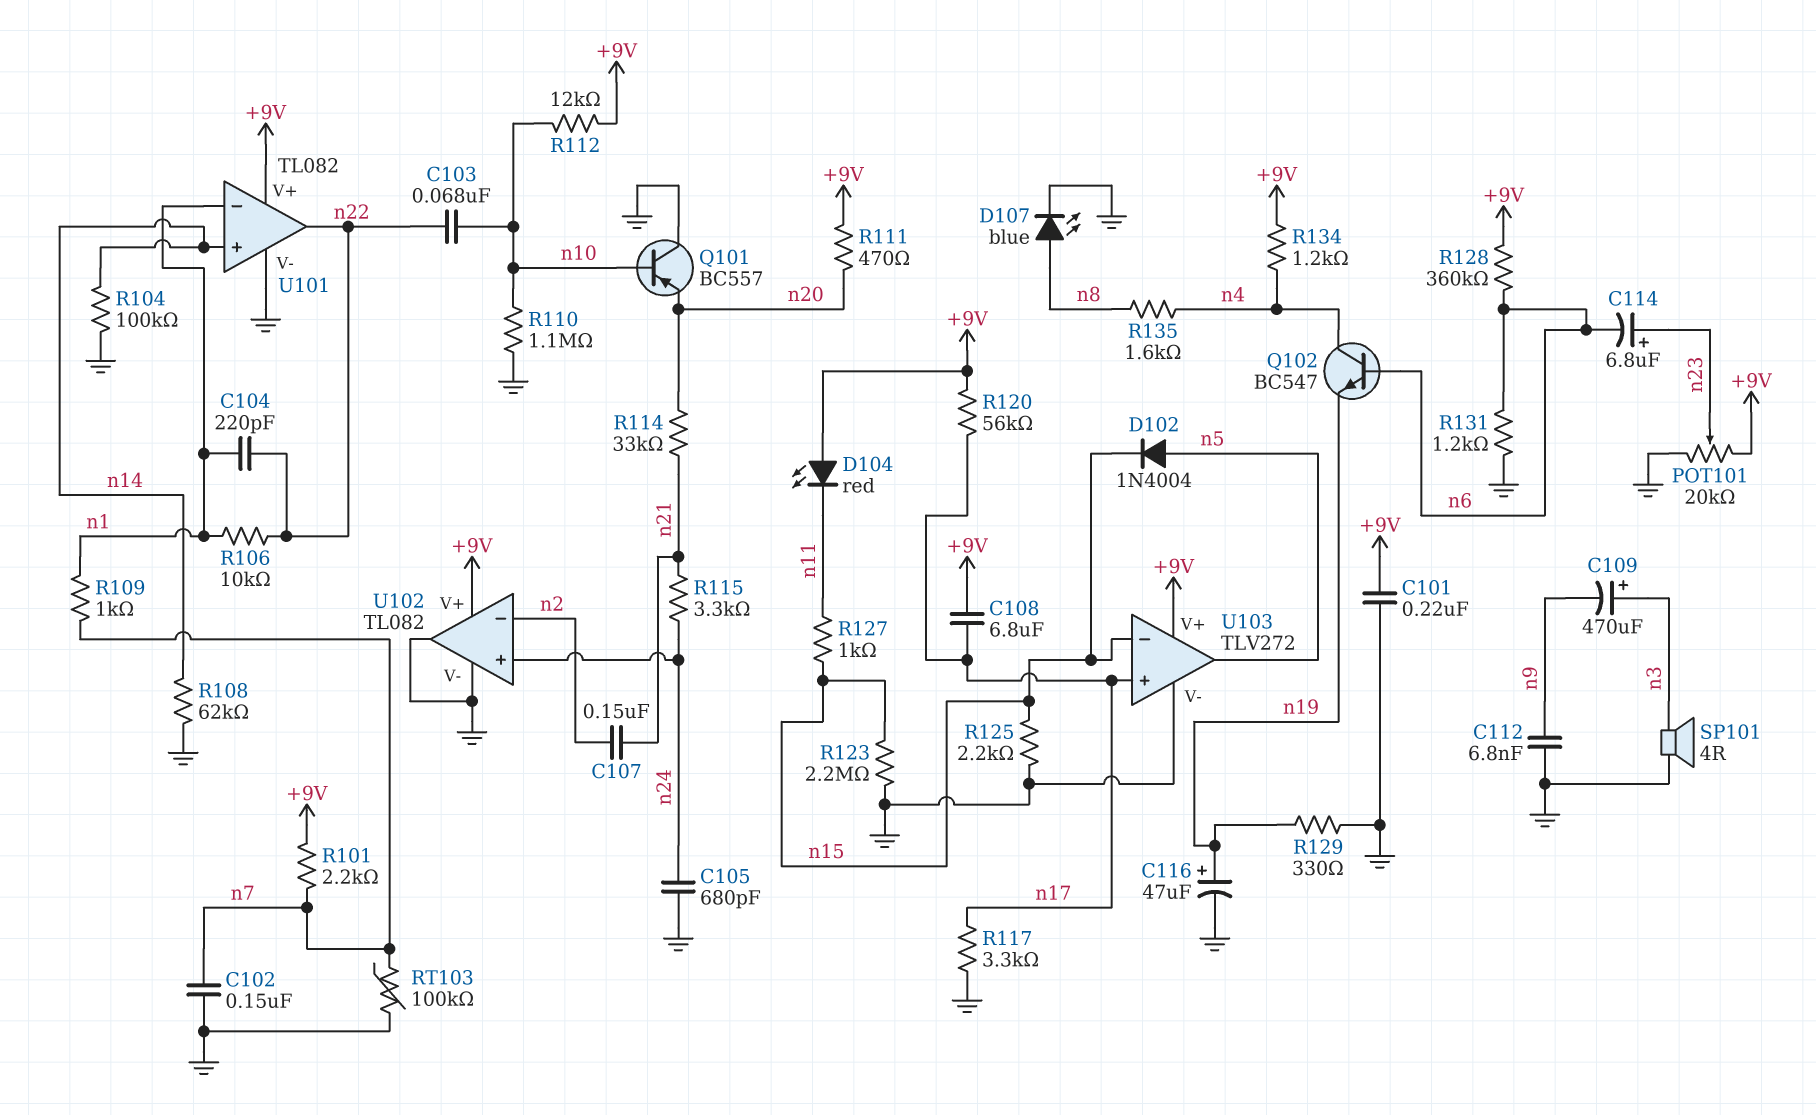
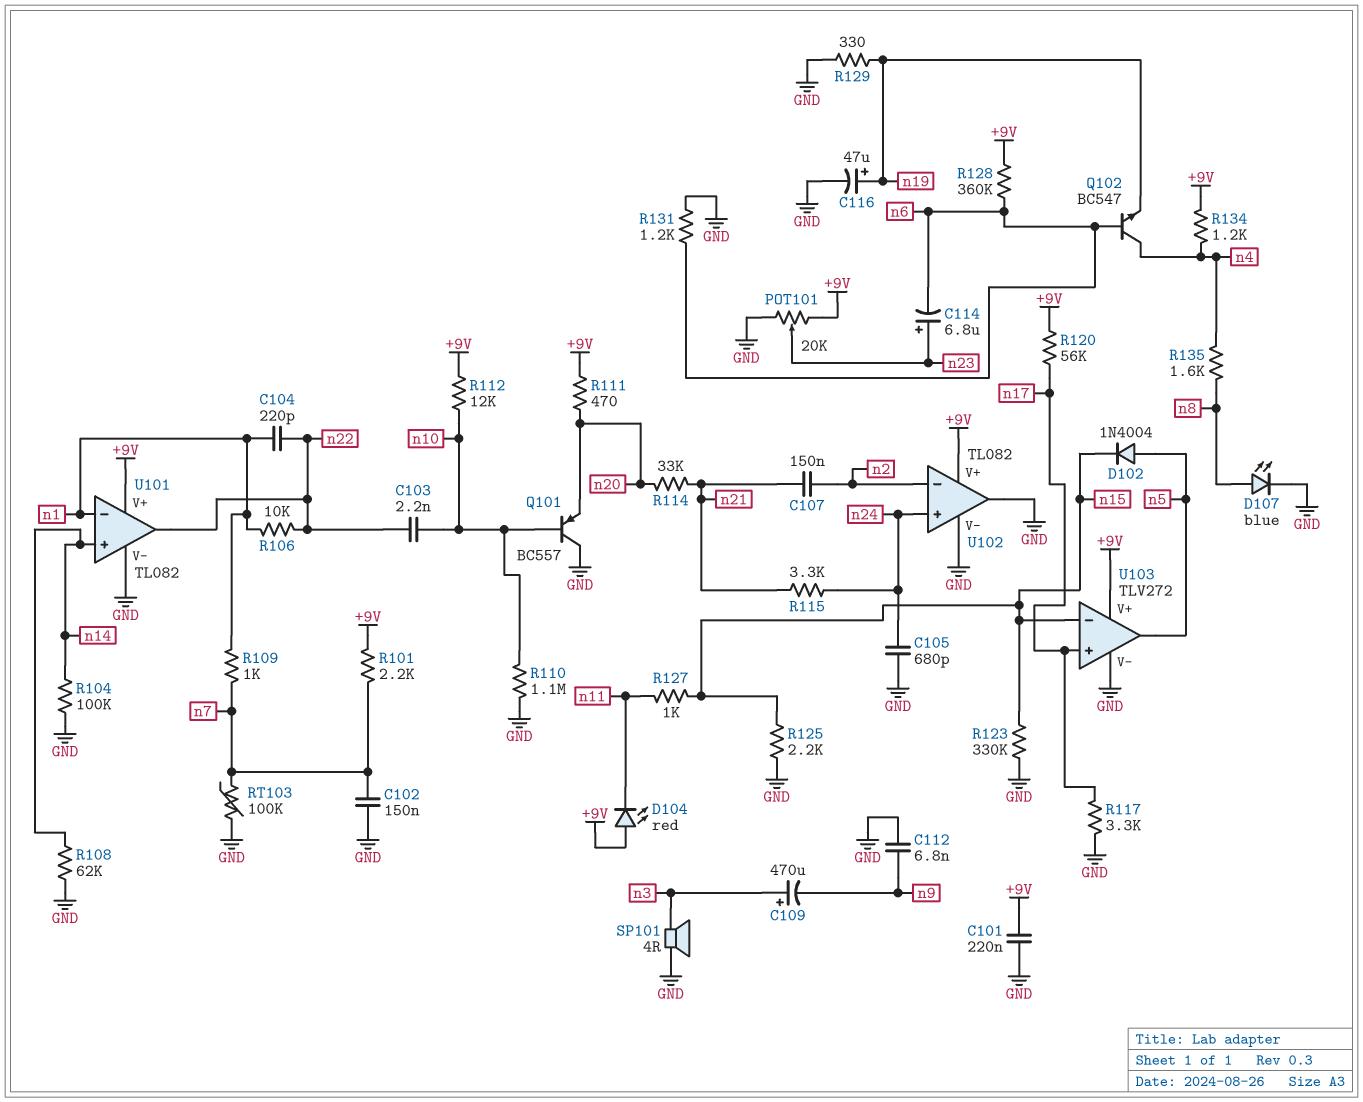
C103: 68nF (n10, n22) -> 2.2nF (n10, n22)
C108: 6.8uF (+9V, n17) -> none
R123: 2.2M (GND, n15) -> 330k (GND, n15)

